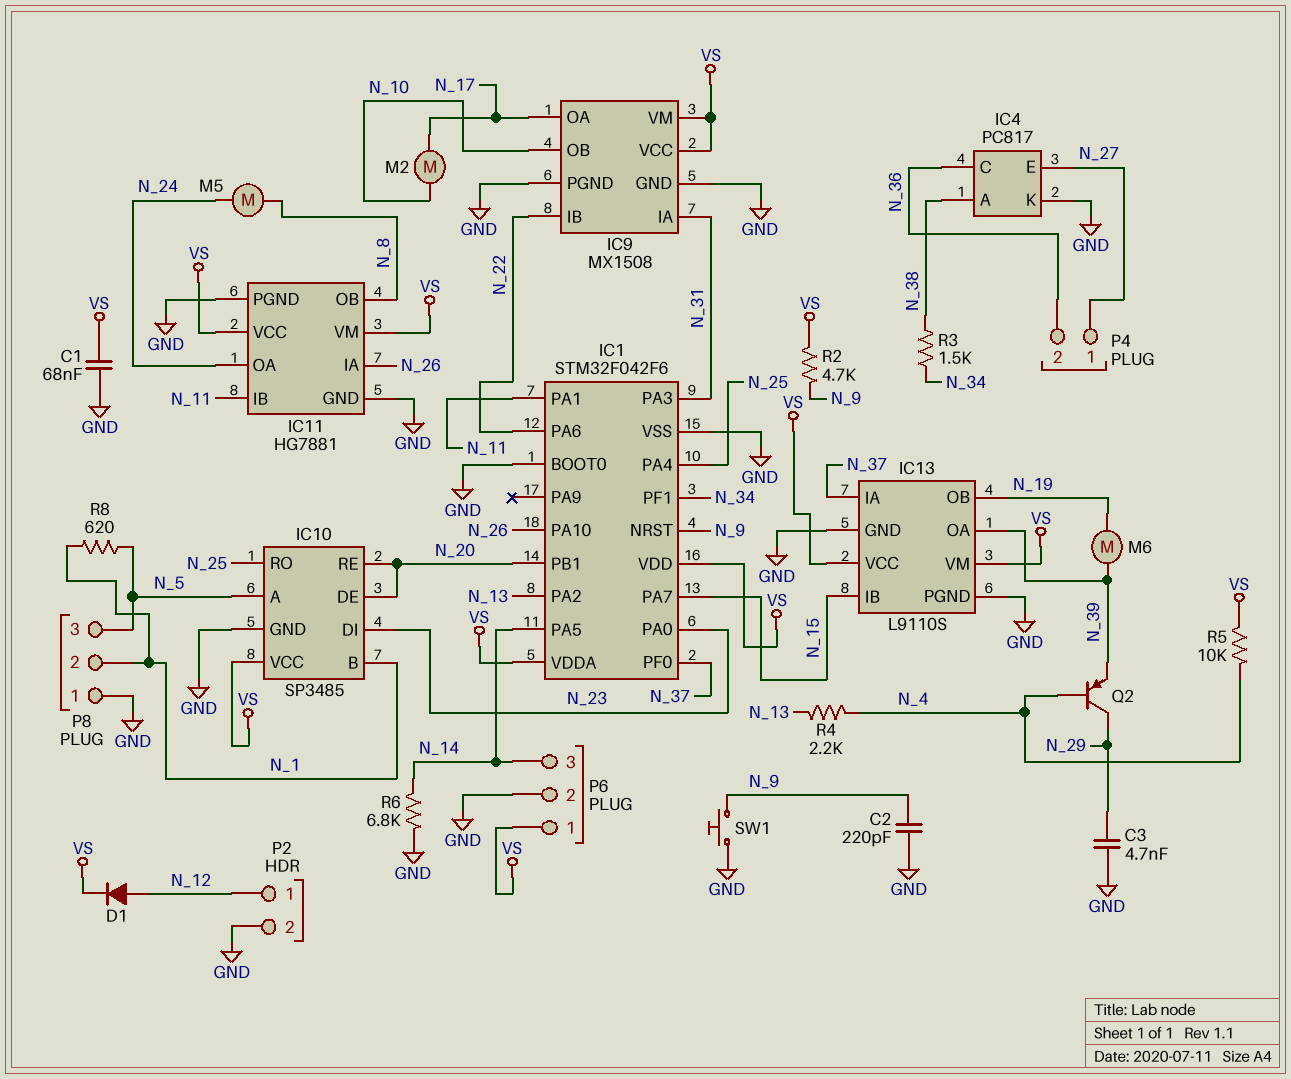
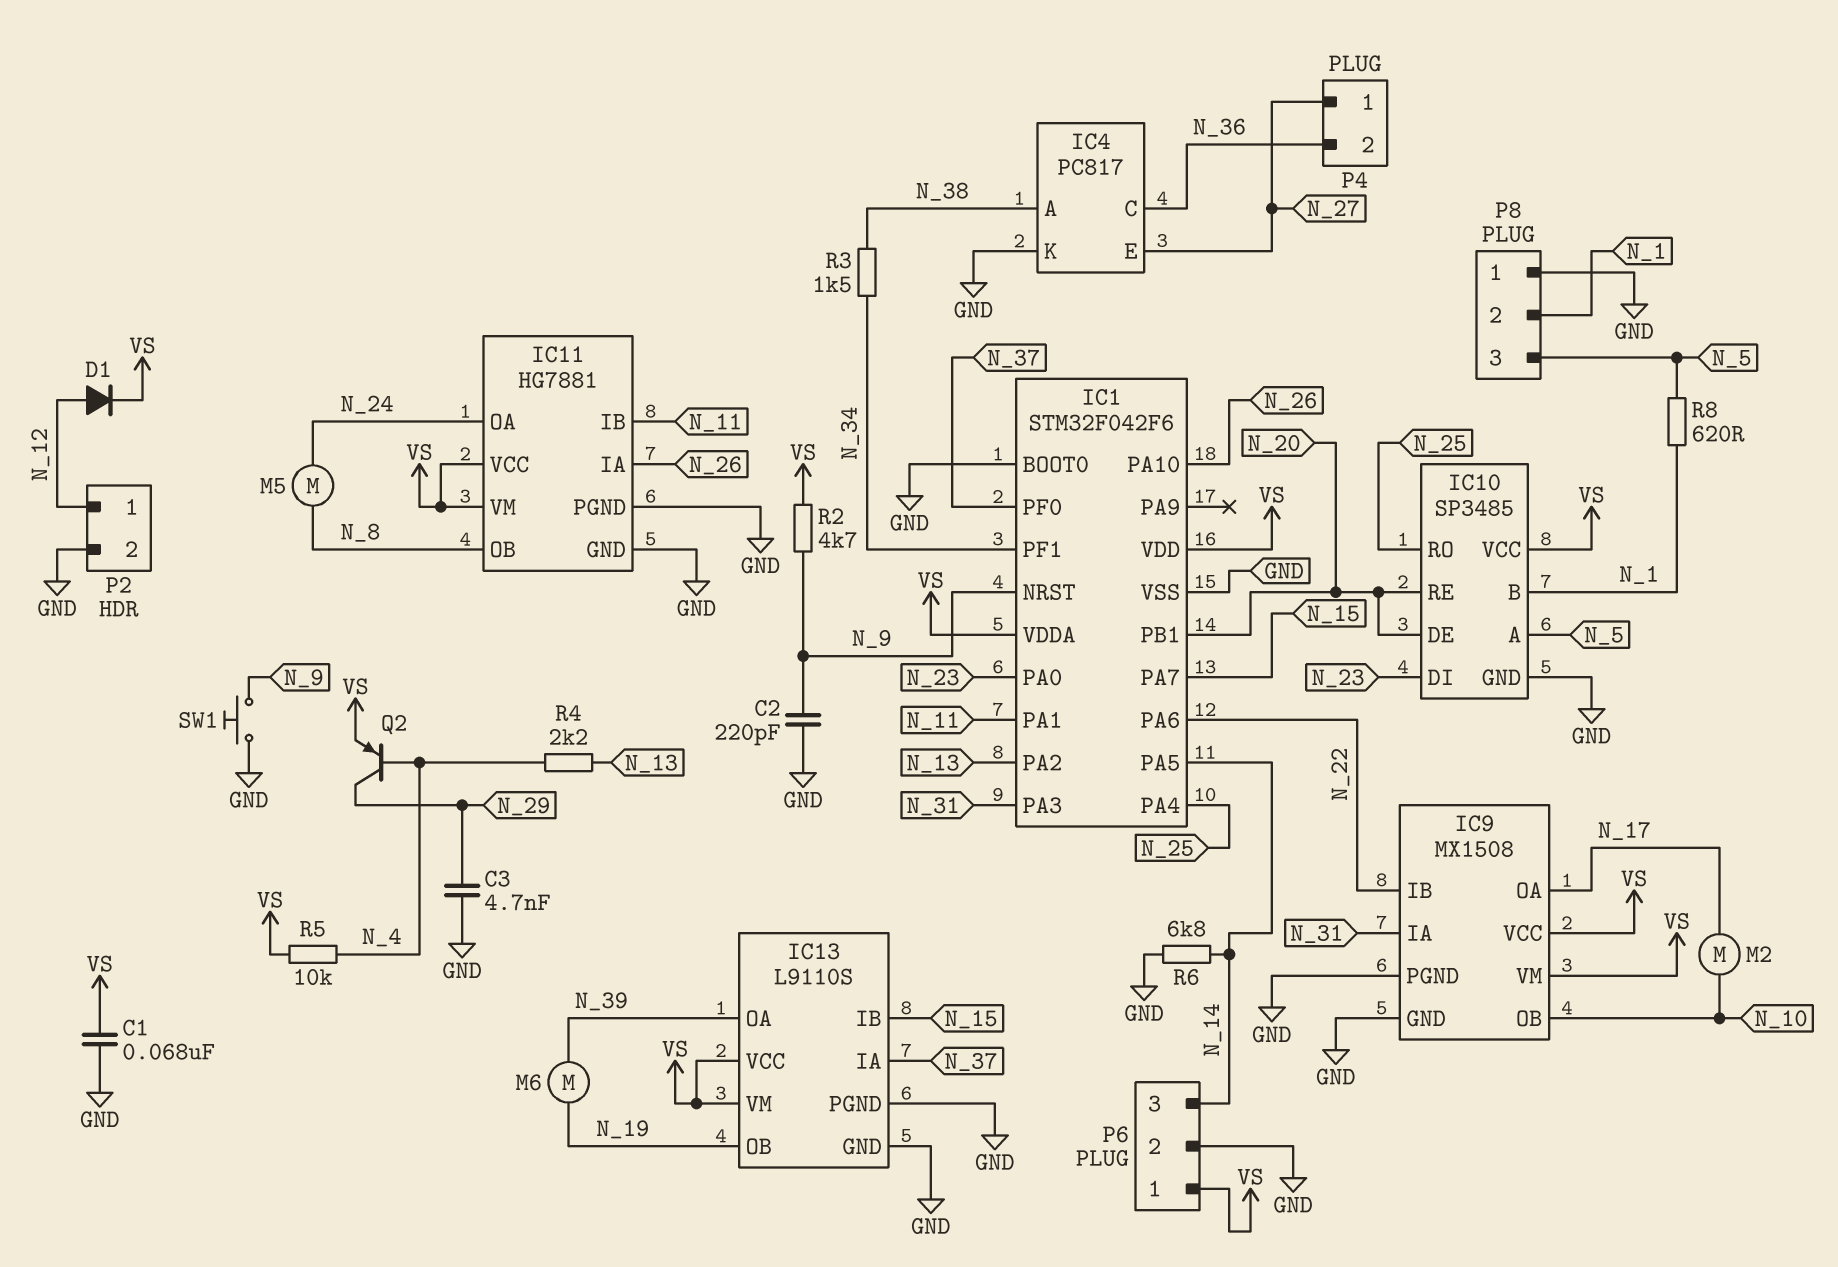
Q2: PNP (B N_4, C N_29, E N_39) -> PNP (B N_4, C N_29, E VS)

